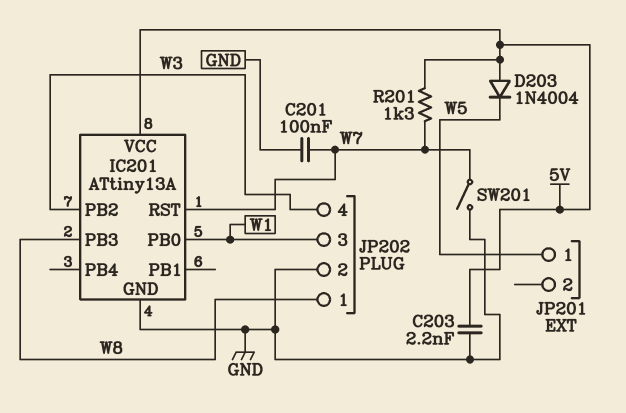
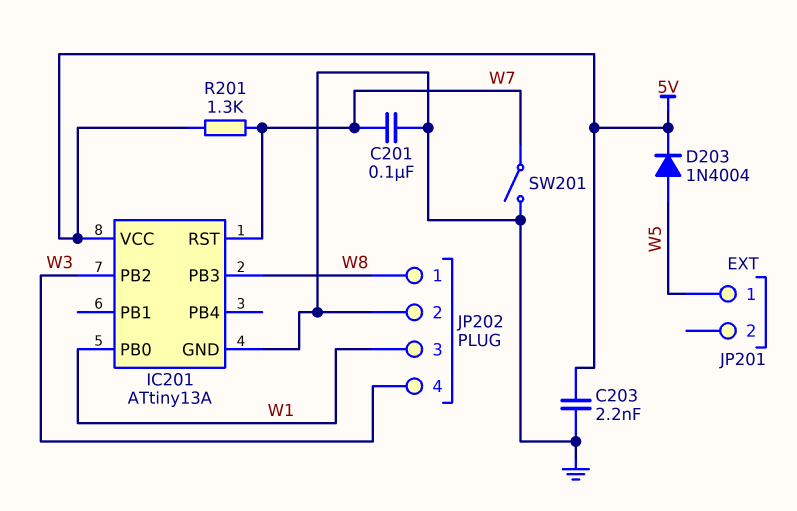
D203: diode 1N4004 (A 5V, K W5) -> diode 1N4004 (A W5, K 5V)

